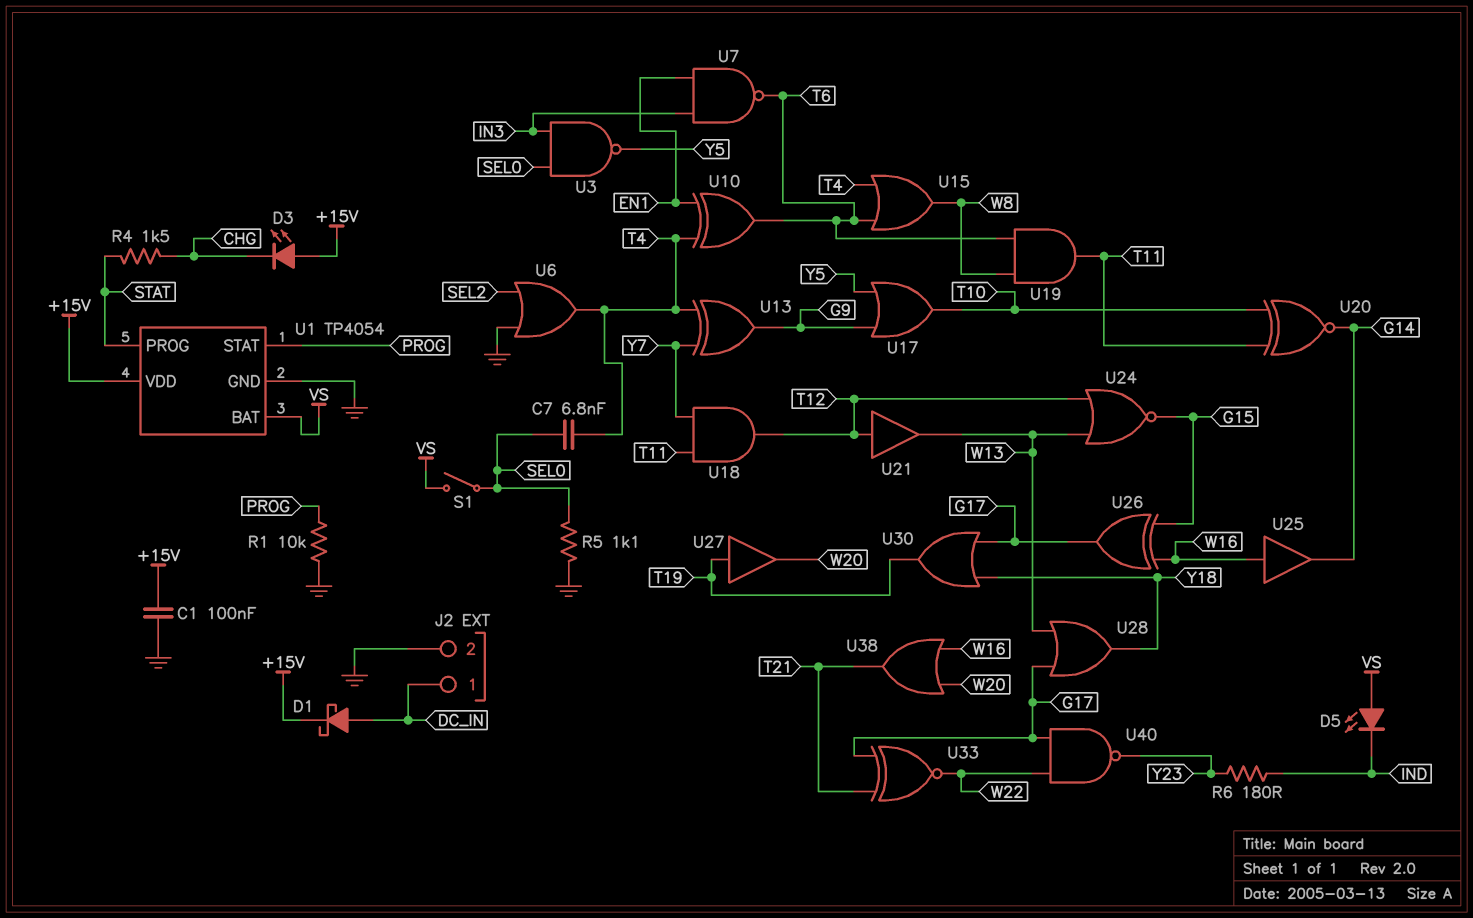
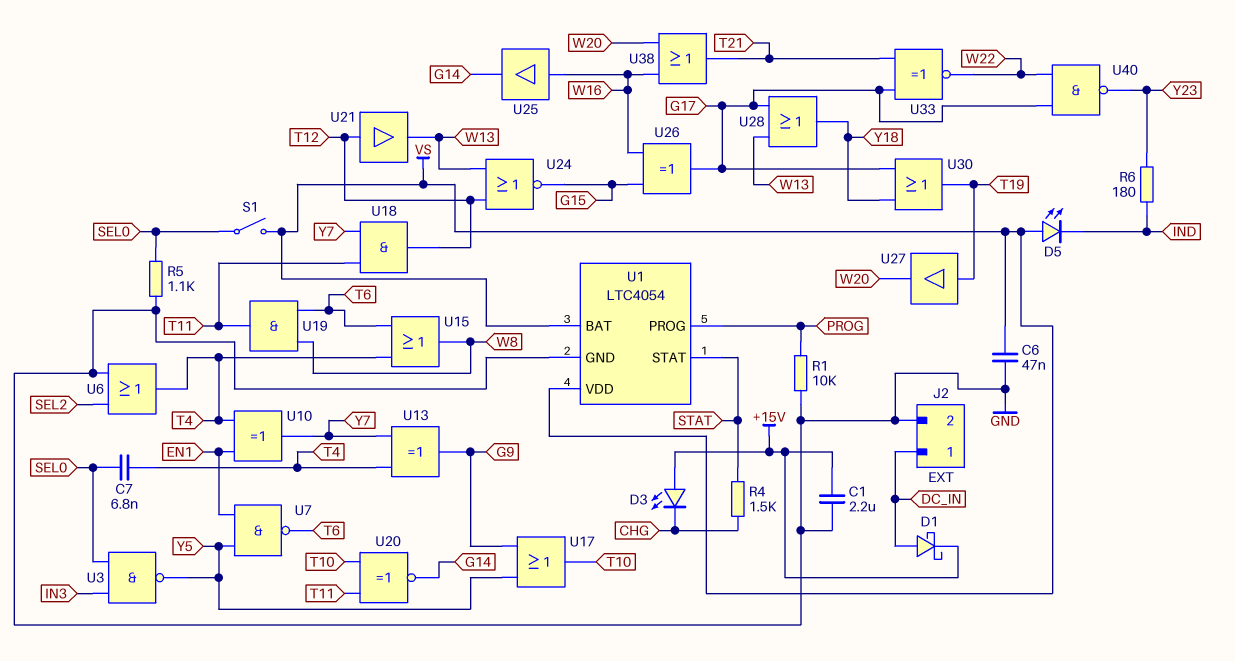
C1: 100nF (+15V, GND) -> 2.2uF (+15V, GND)
C6: none -> 47nF (GND, VS)
U1: TP4054 -> LTC4054
U1 pin PROG: STAT -> PROG
U1 pin STAT: PROG -> STAT
U1 pin VDD: +15V -> VS
U7: NAND (in EN1, in IN3, out T6) -> NAND (in EN1, in Y5, out T6)
U10: XOR (in EN1, in T4, out T6) -> XOR (in EN1, in T4, out Y7)

